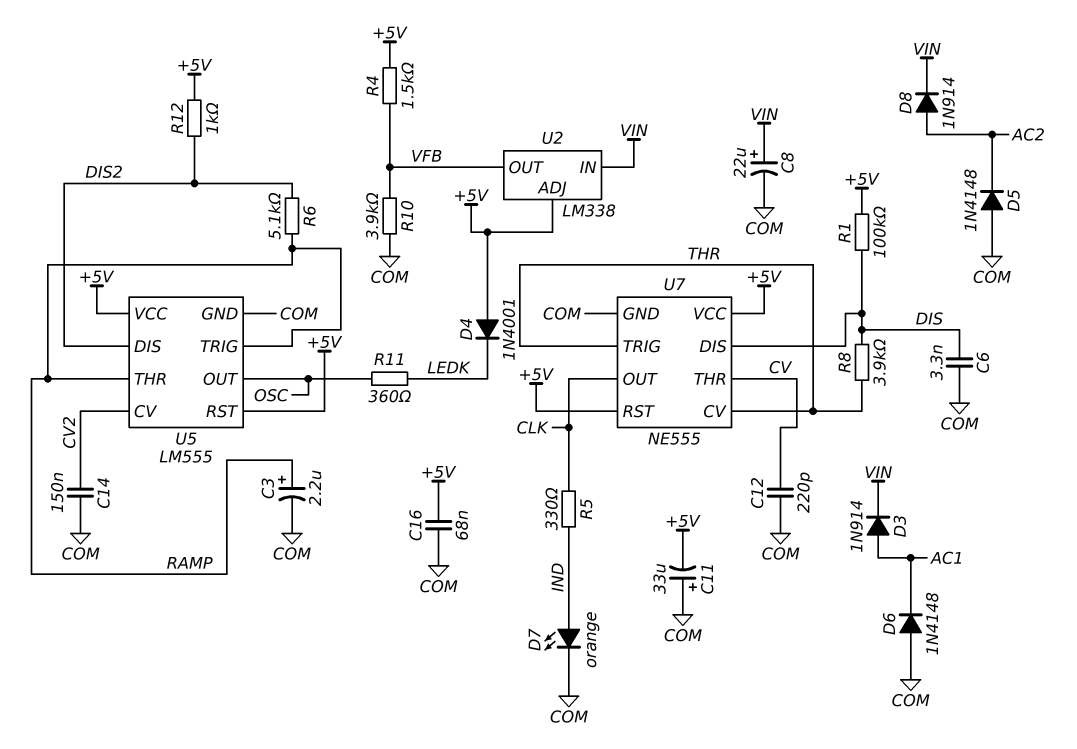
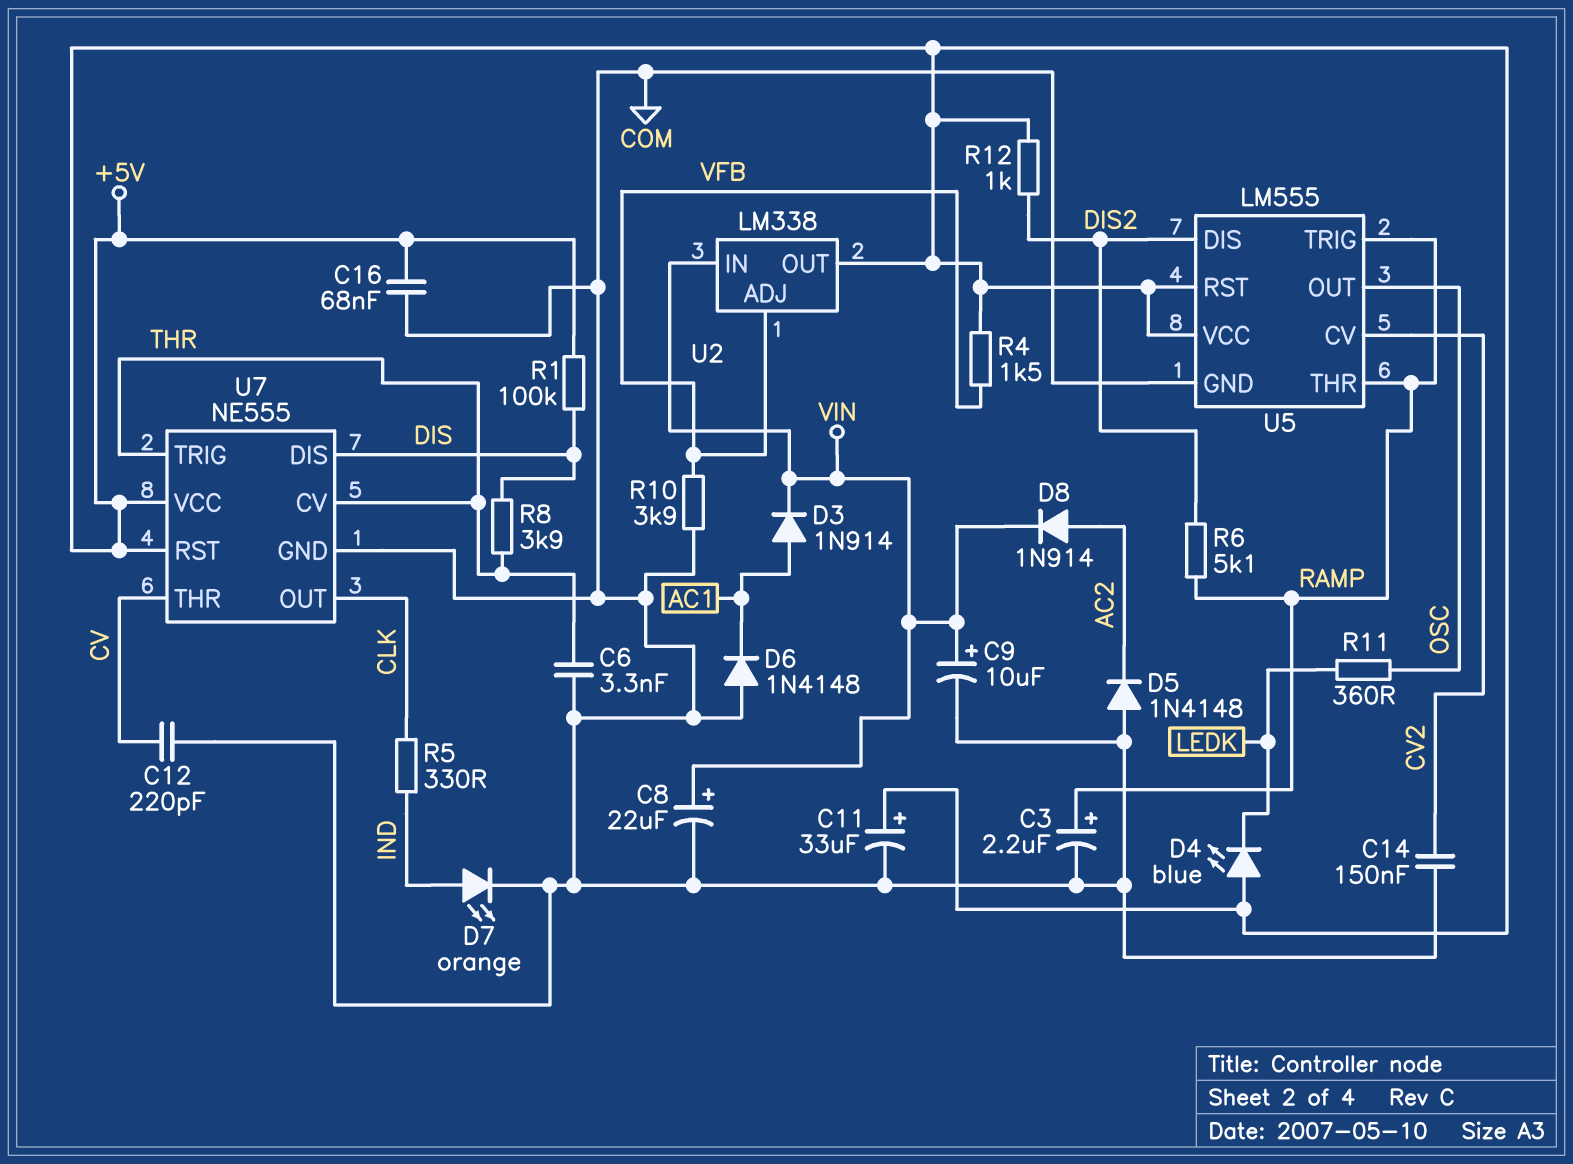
C6: 3.3nF (COM, DIS) -> 3.3nF (COM, THR)
C9: none -> 10uF (plus VIN, minus COM)
C11: 33uF (plus COM, minus +5V) -> 33uF (plus +5V, minus COM)
D4: diode 1N4001 (A +5V, K LEDK) -> LED blue (A +5V, K LEDK)
U2 pin ADJ: +5V -> VFB
U2 pin OUT: VFB -> +5V

